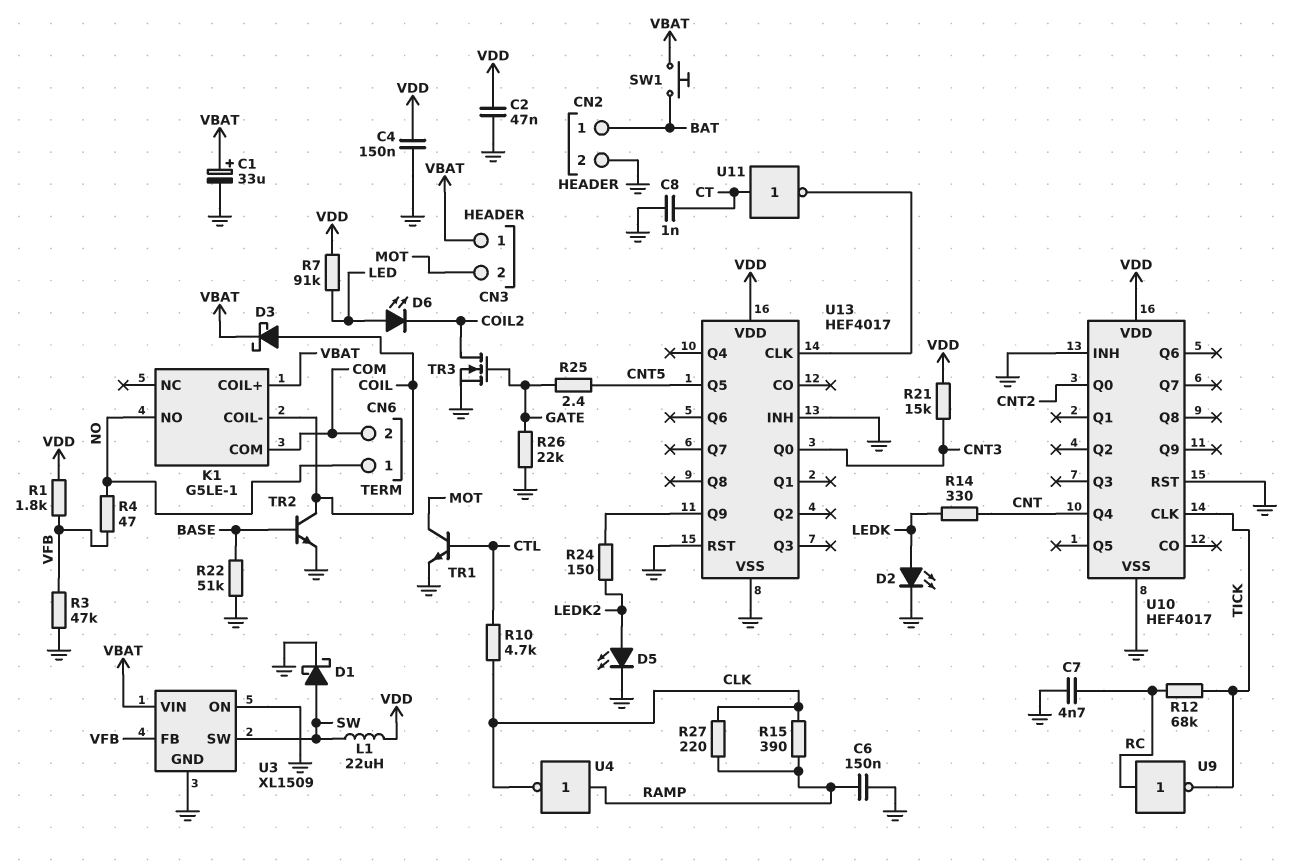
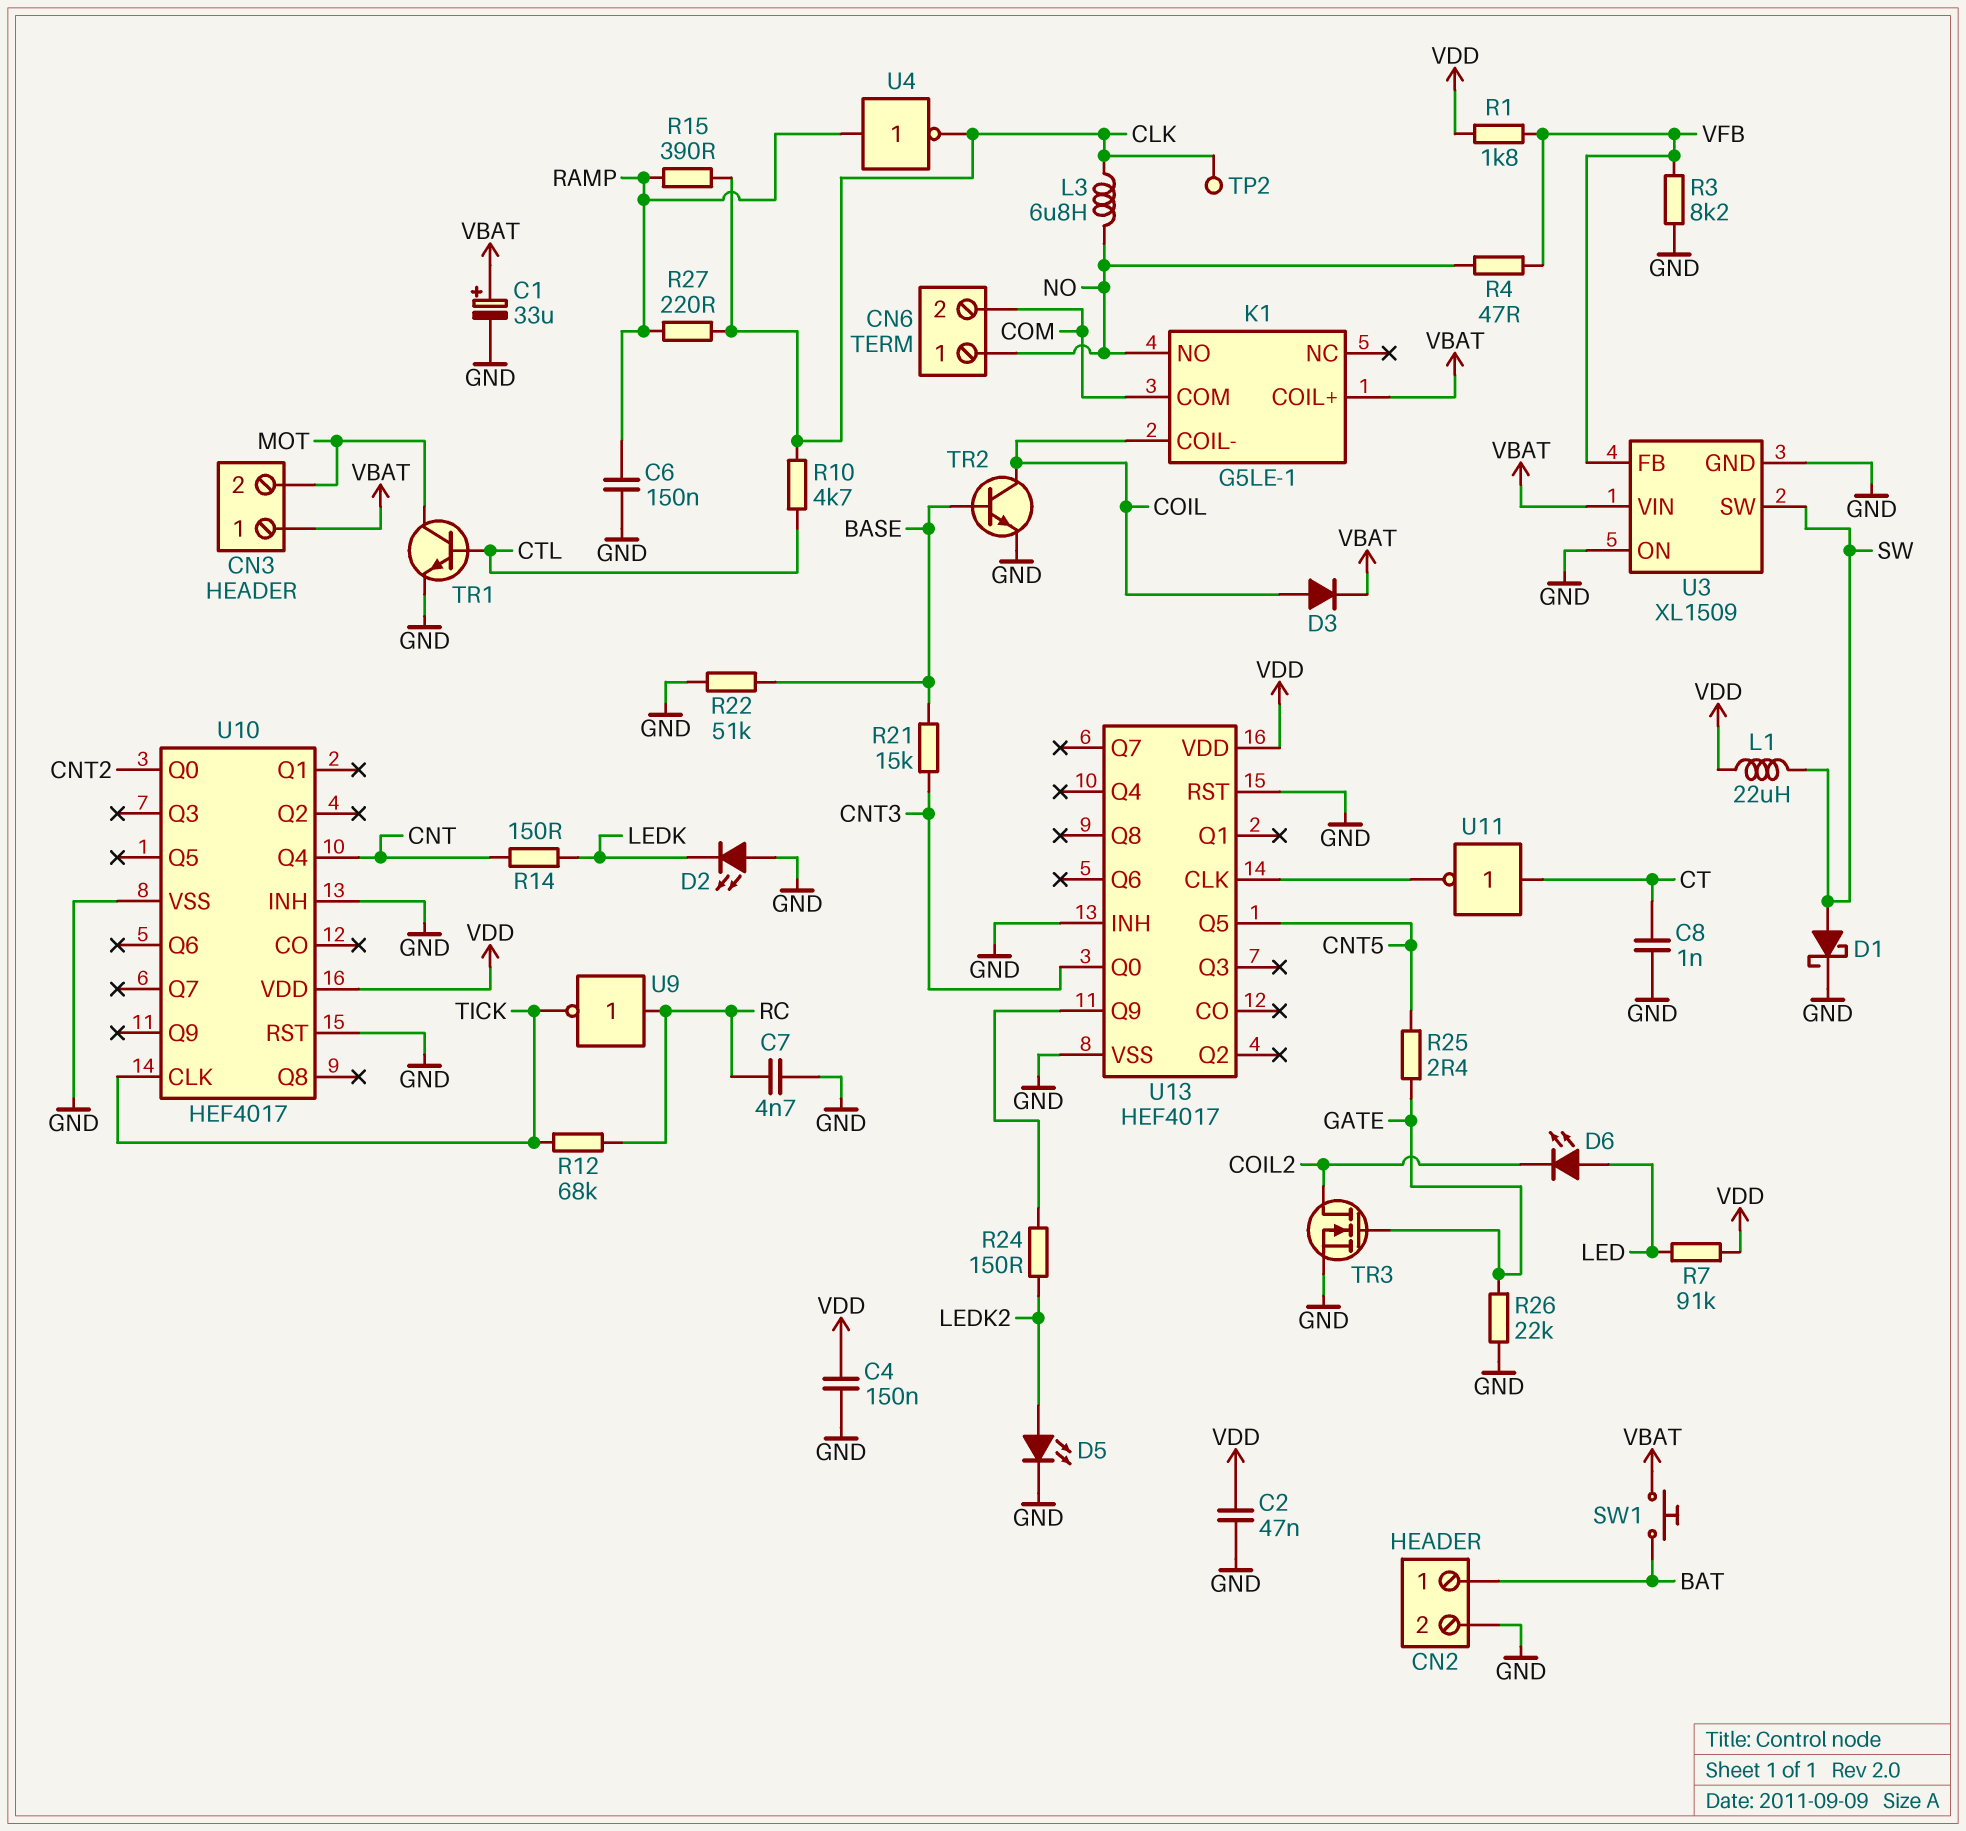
D2: LED (A LEDK, K GND) -> LED (A GND, K LEDK)
D3: schottky (A COIL, K VBAT) -> diode (A COIL, K VBAT)
L3: none -> 6.8uH (CLK, NO)
R3: 47k (GND, VFB) -> 8.2k (GND, VFB)
R14: 330 (CNT, LEDK) -> 150 (CNT, LEDK)
R21: 15k (CNT3, VDD) -> 15k (BASE, CNT3)
TP2: none -> test point (CLK)

